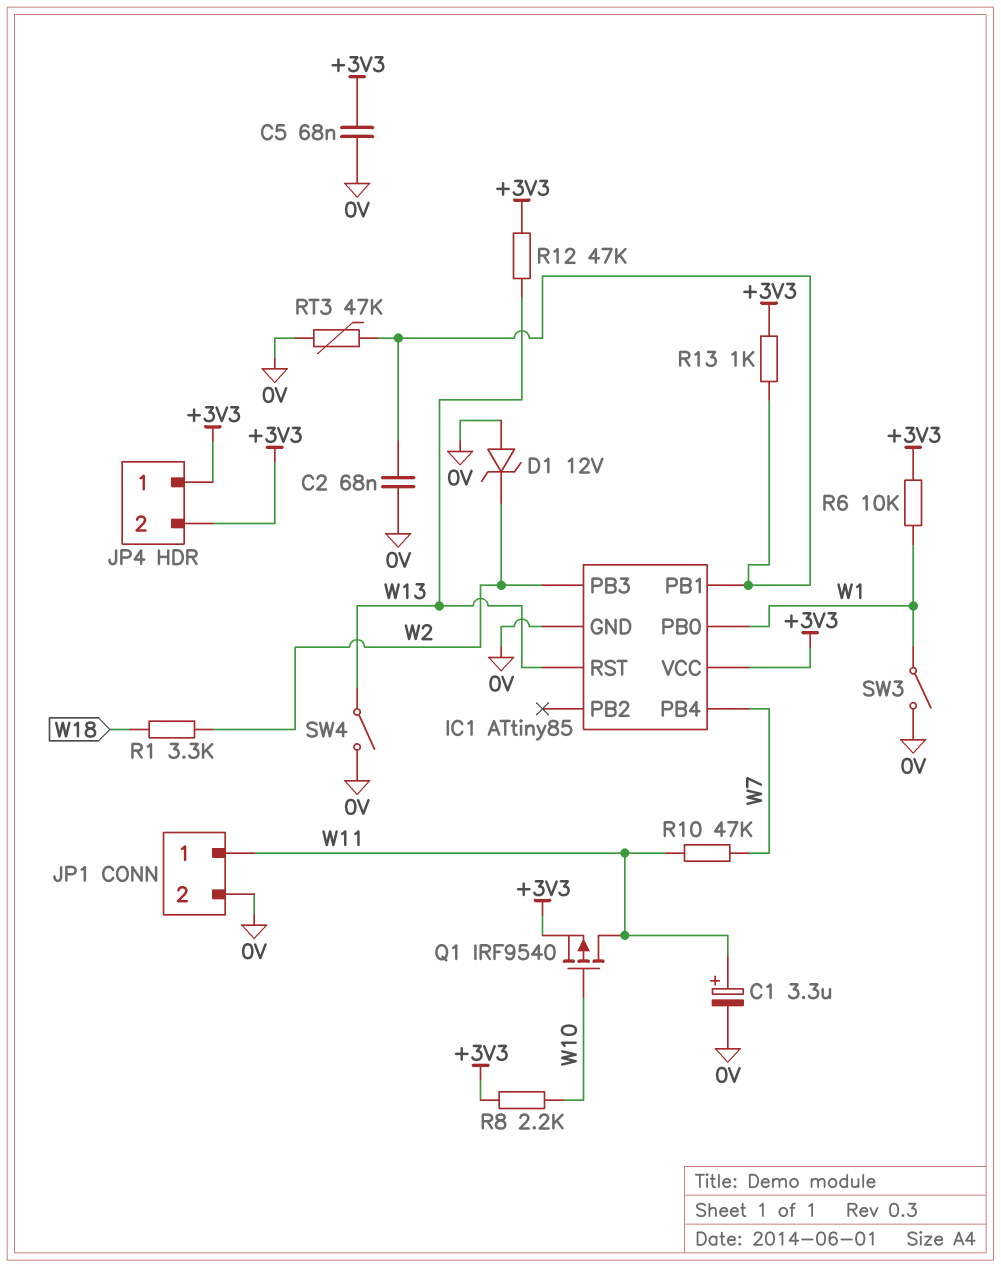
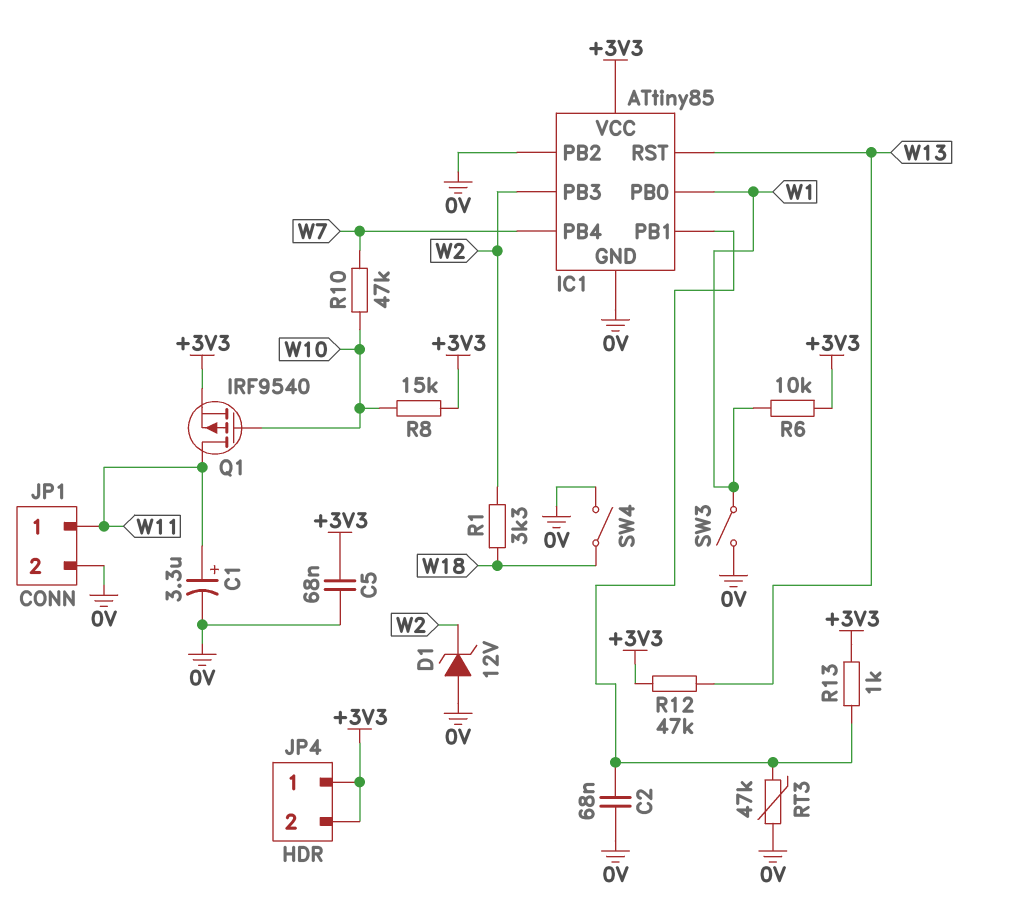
IC1 pin PB2: none -> 0V
R8: 2.2k (+3V3, W10) -> 15k (+3V3, W10)
R10: 47k (W7, W11) -> 47k (W7, W10)
SW4: switch (0V, W13) -> switch (0V, W18)

